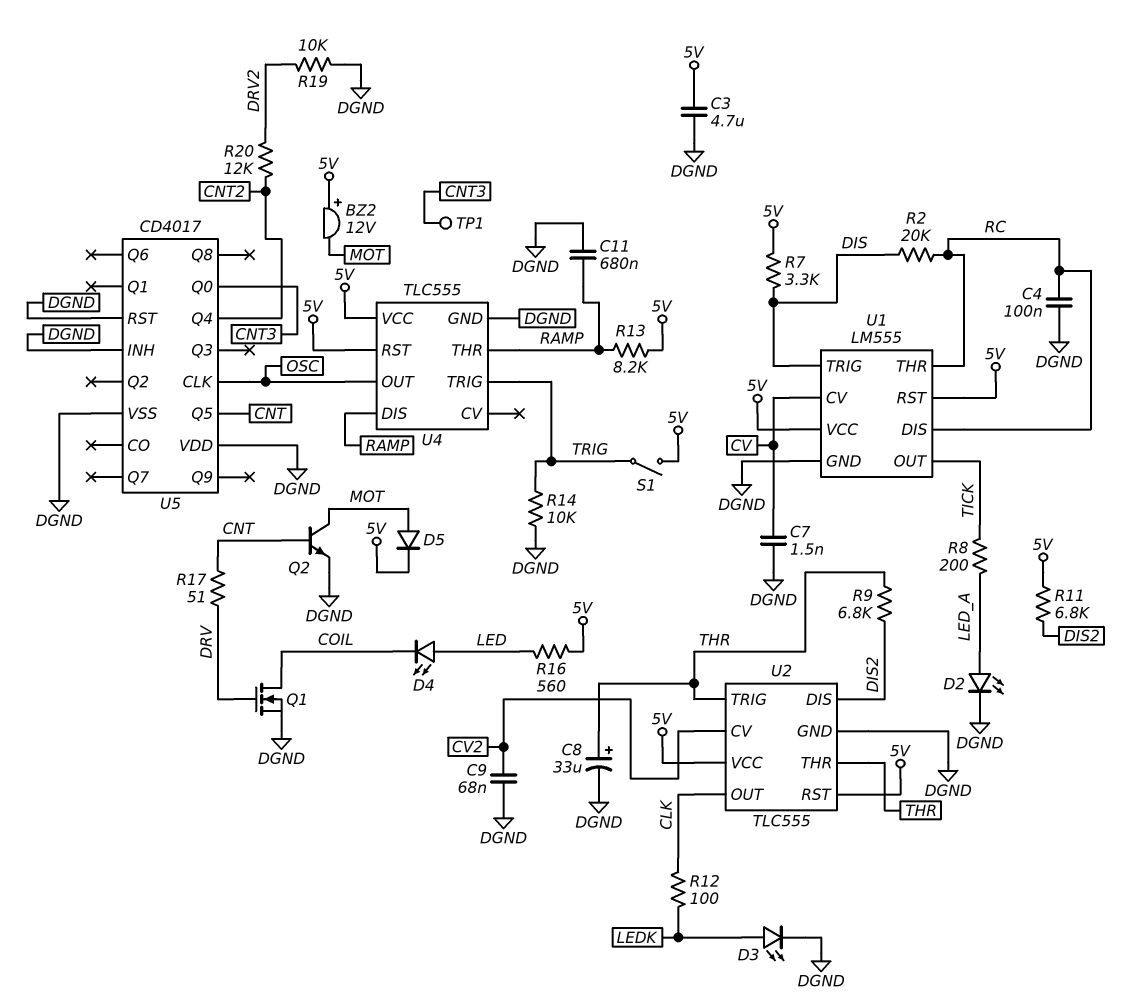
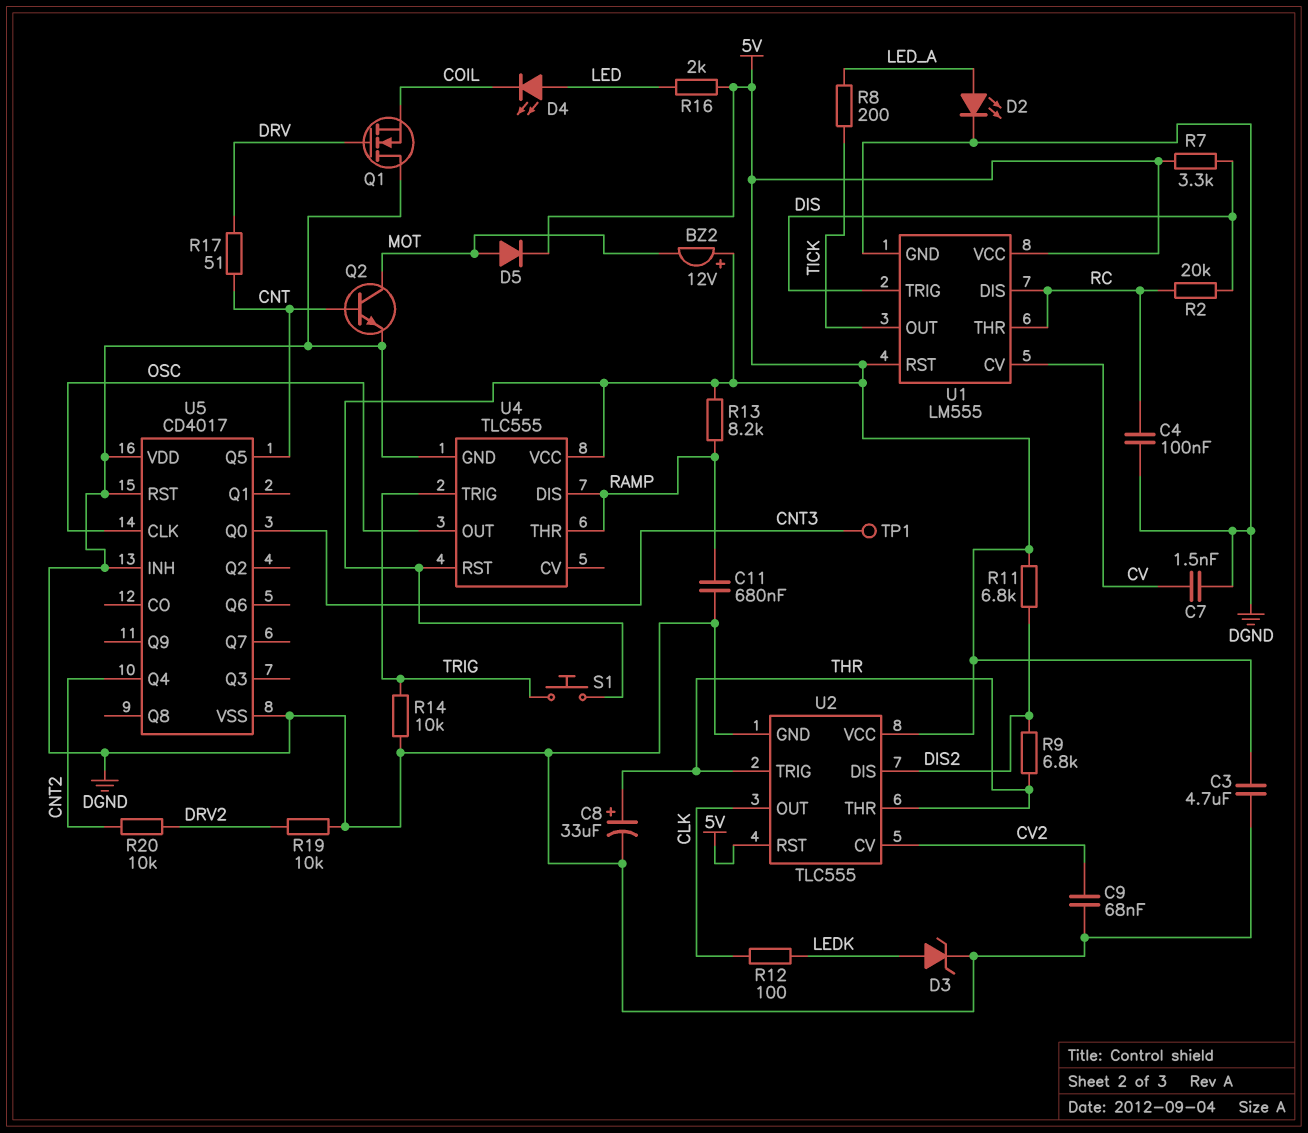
D3: LED (A LEDK, K DGND) -> zener (A LEDK, K DGND)
Q1: NMOS (G DRV, D COIL, S DGND) -> NMOS (G DRV, D DGND, S COIL)
R16: 560 (5V, LED) -> 2k (5V, LED)
R20: 12k (CNT2, DRV2) -> 10k (CNT2, DRV2)
S1: switch (5V, TRIG) -> button (5V, TRIG)

